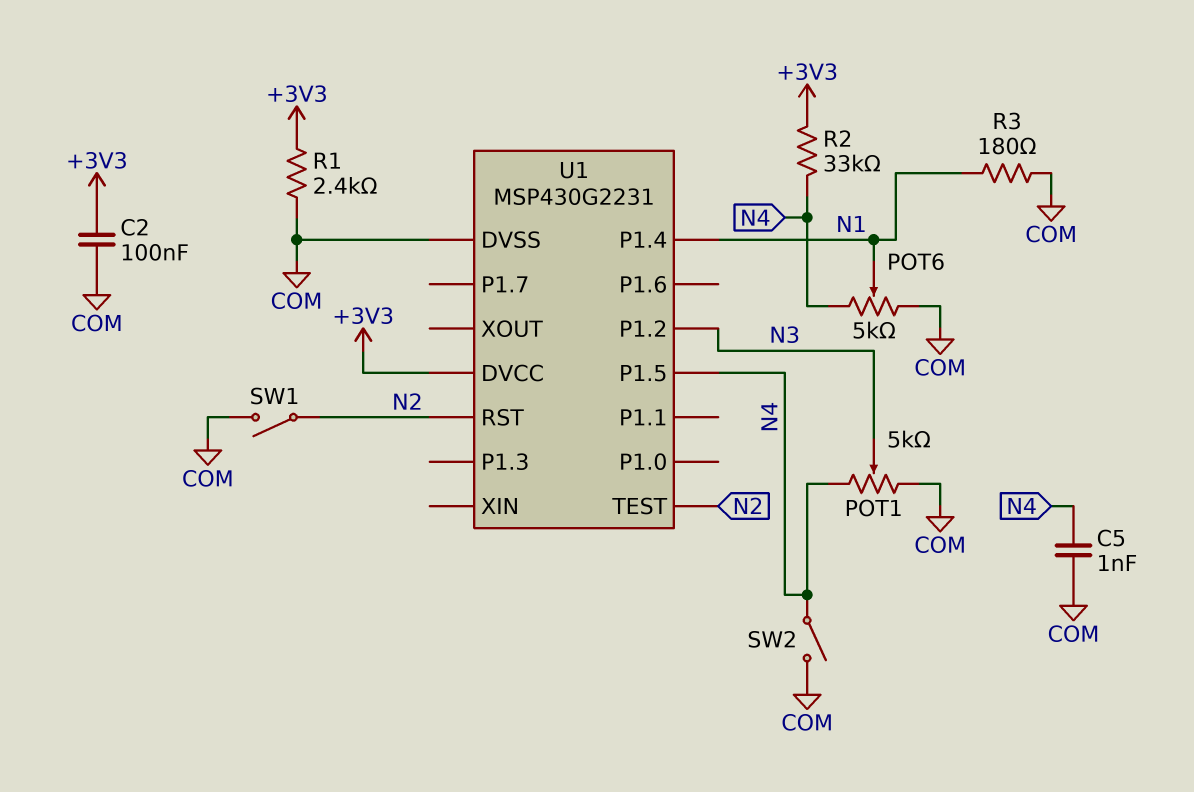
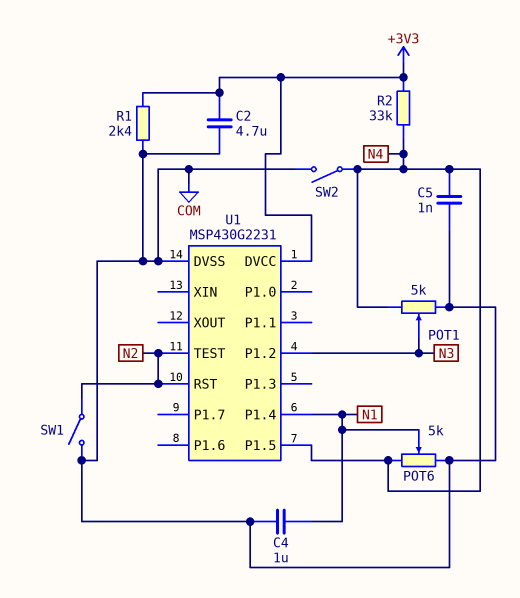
C2: 100nF (+3V3, COM) -> 4.7uF (+3V3, COM)
C4: none -> 1uF (COM, N1)
R3: 180 (COM, N1) -> none

